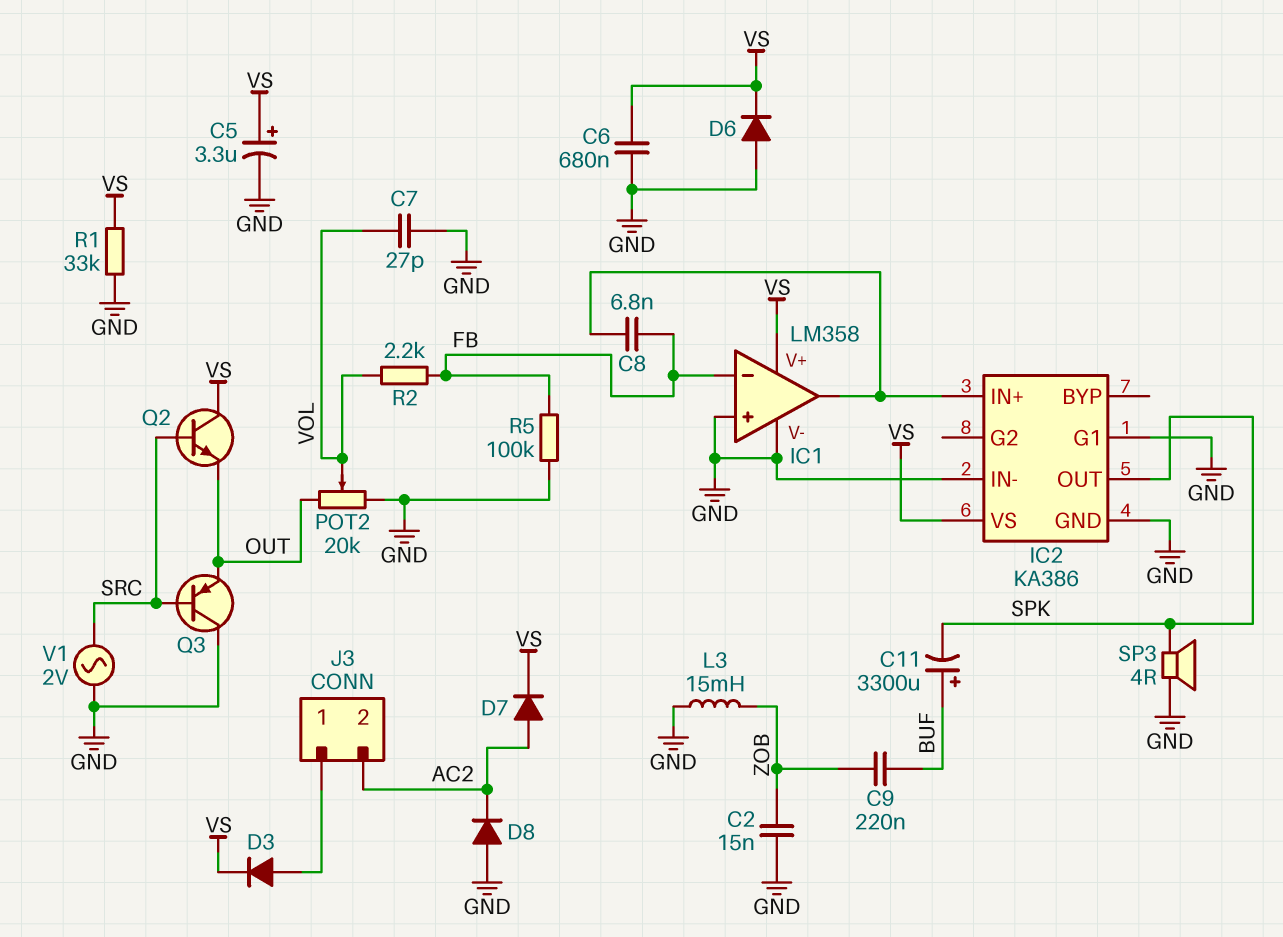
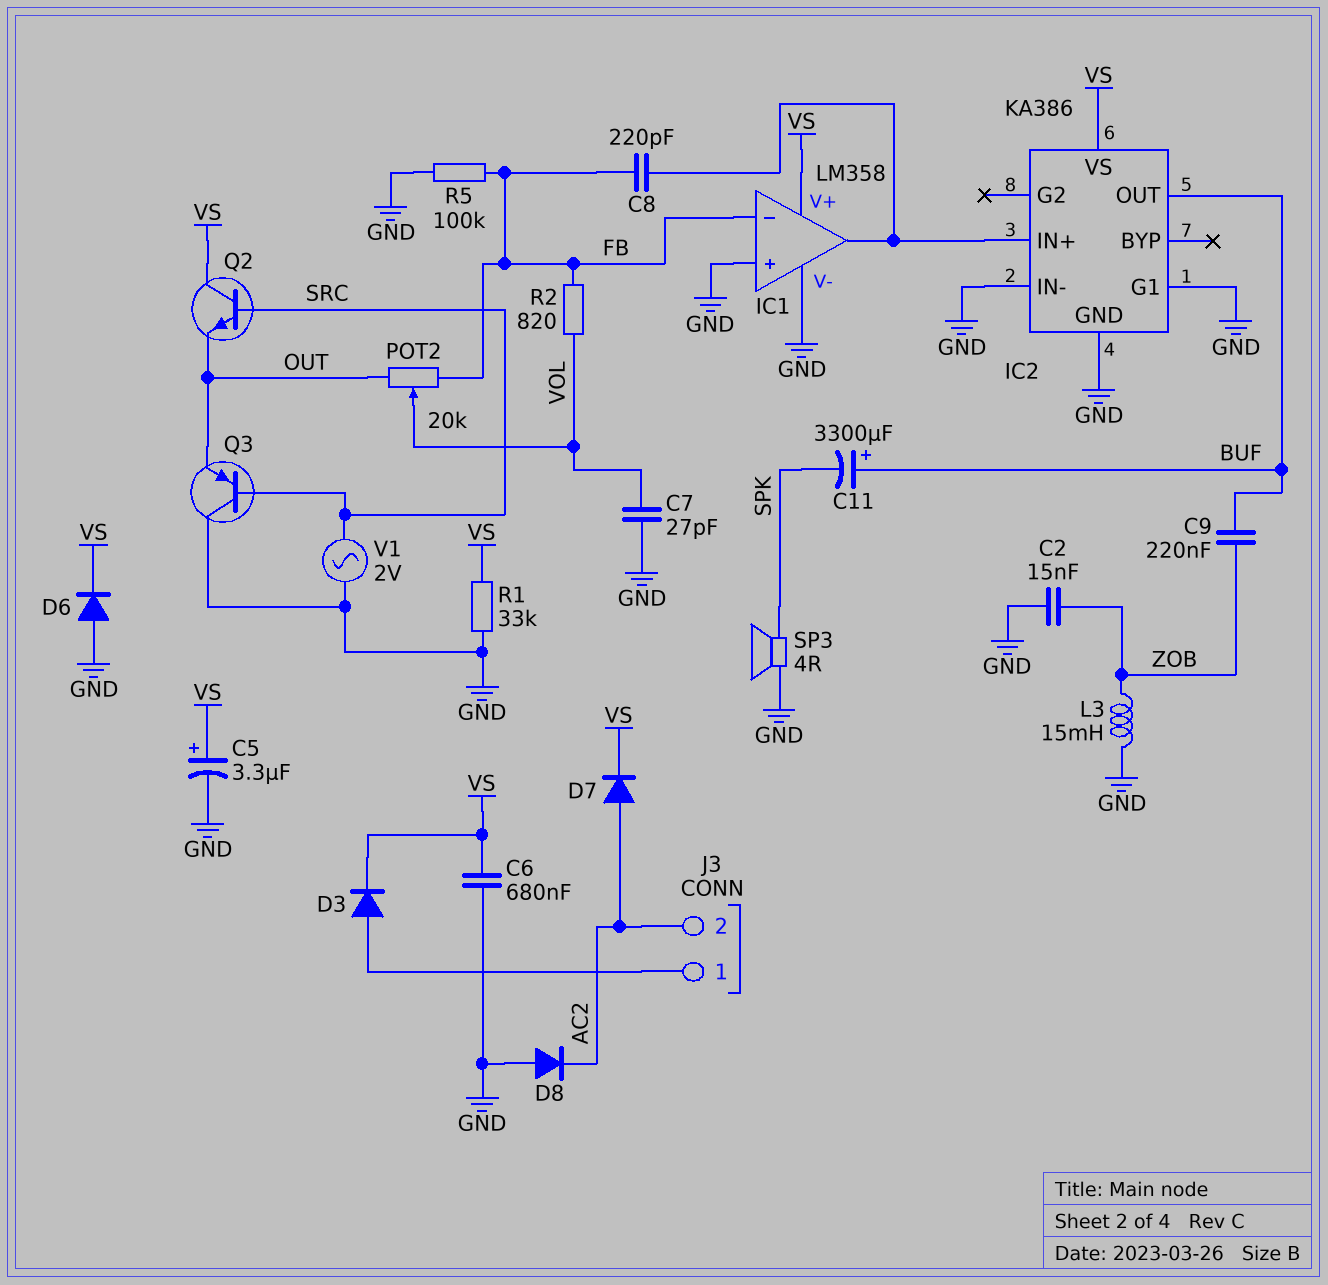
C8: 6.8nF (FB, IC1/out) -> 220pF (FB, IC1/out)
IC2 pin OUT: SPK -> BUF
POT2: 20k (GND, OUT, wiper VOL) -> 20k (FB, OUT, wiper VOL)
R2: 2.2k (FB, VOL) -> 820 (FB, VOL)

